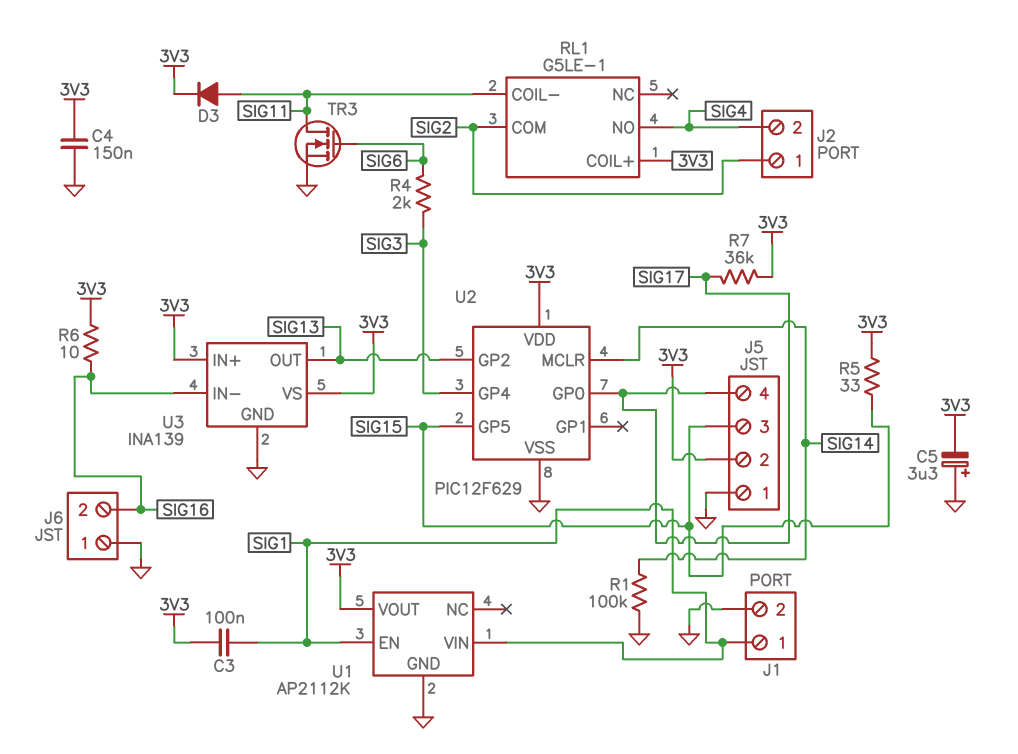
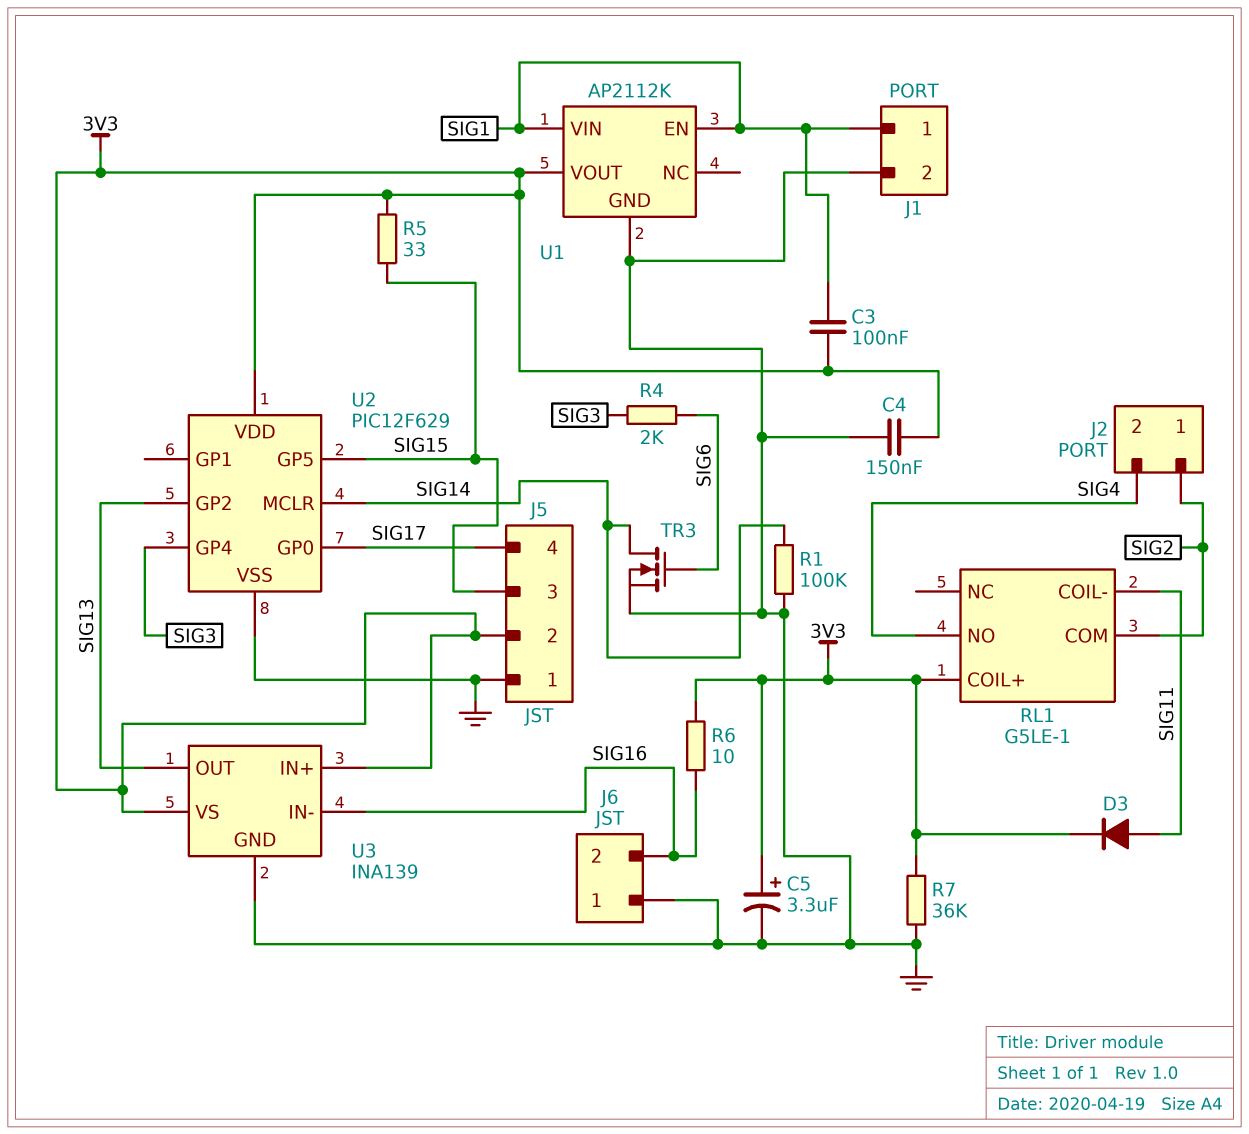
C5: 3.3uF (plus GND, minus 3V3) -> 3.3uF (plus 3V3, minus GND)
R7: 36k (3V3, SIG17) -> 36k (3V3, GND)
TR3: NMOS (G SIG6, D SIG11, S GND) -> NMOS (G SIG6, D SIG14, S GND)

